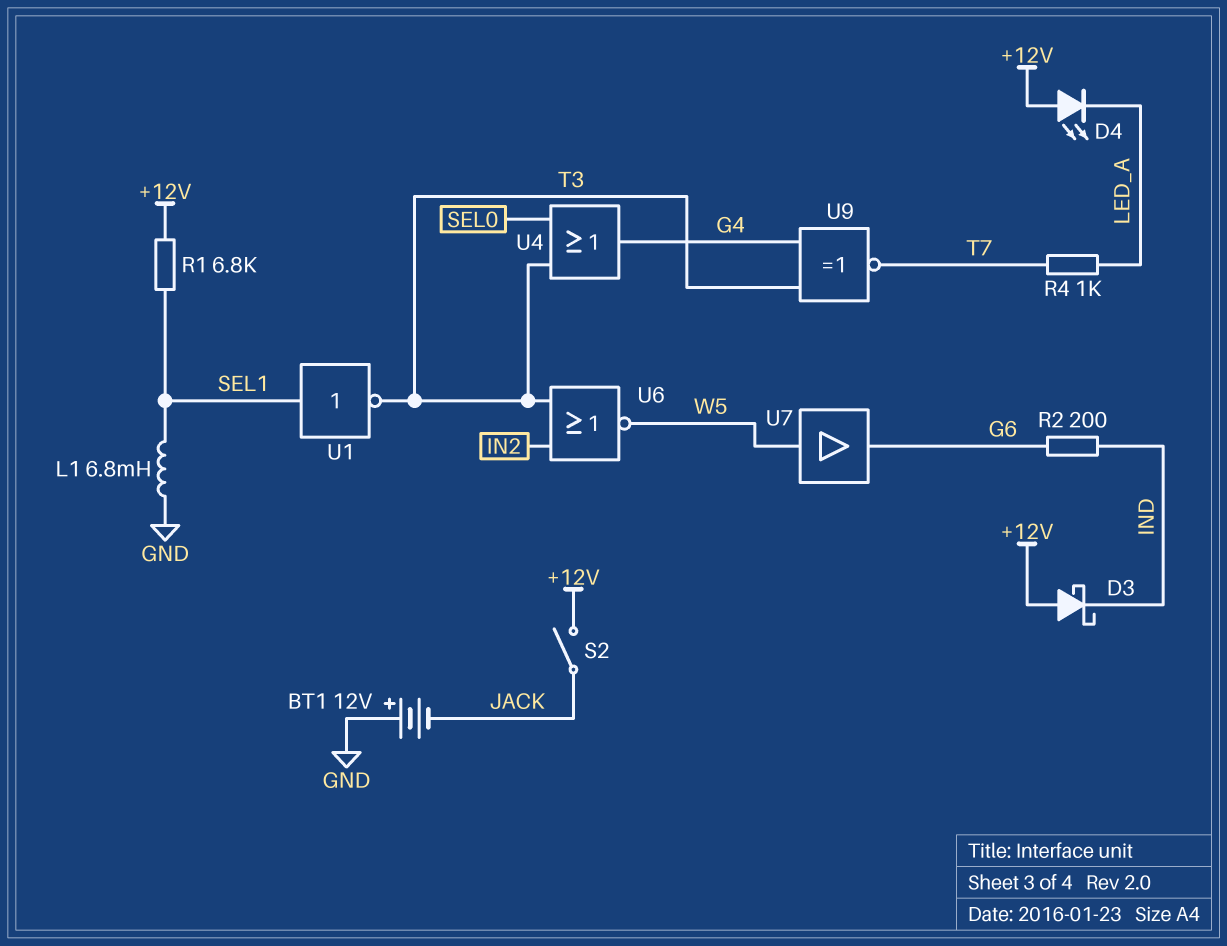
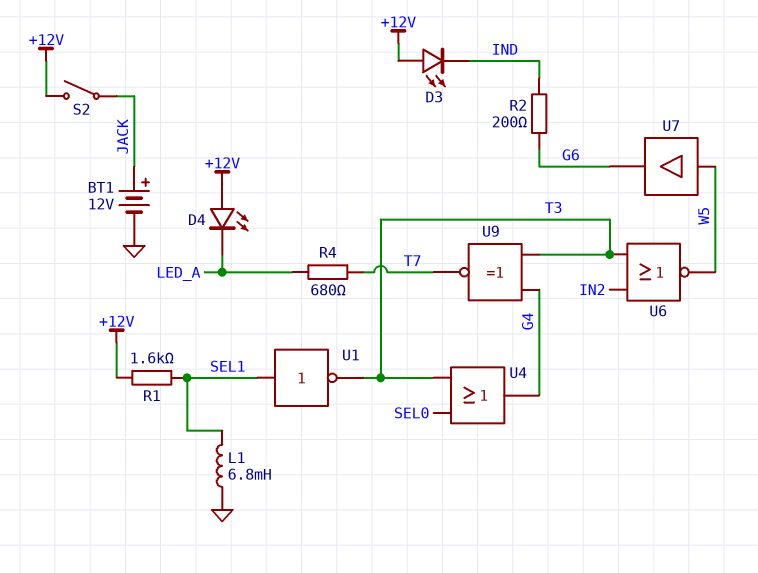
BT1: 12V (plus GND, minus JACK) -> 12V (plus JACK, minus GND)
D3: schottky (A +12V, K IND) -> LED (A +12V, K IND)
R1: 6.8k (+12V, SEL1) -> 1.6k (+12V, SEL1)
R4: 1k (LED_A, T7) -> 680 (LED_A, T7)

